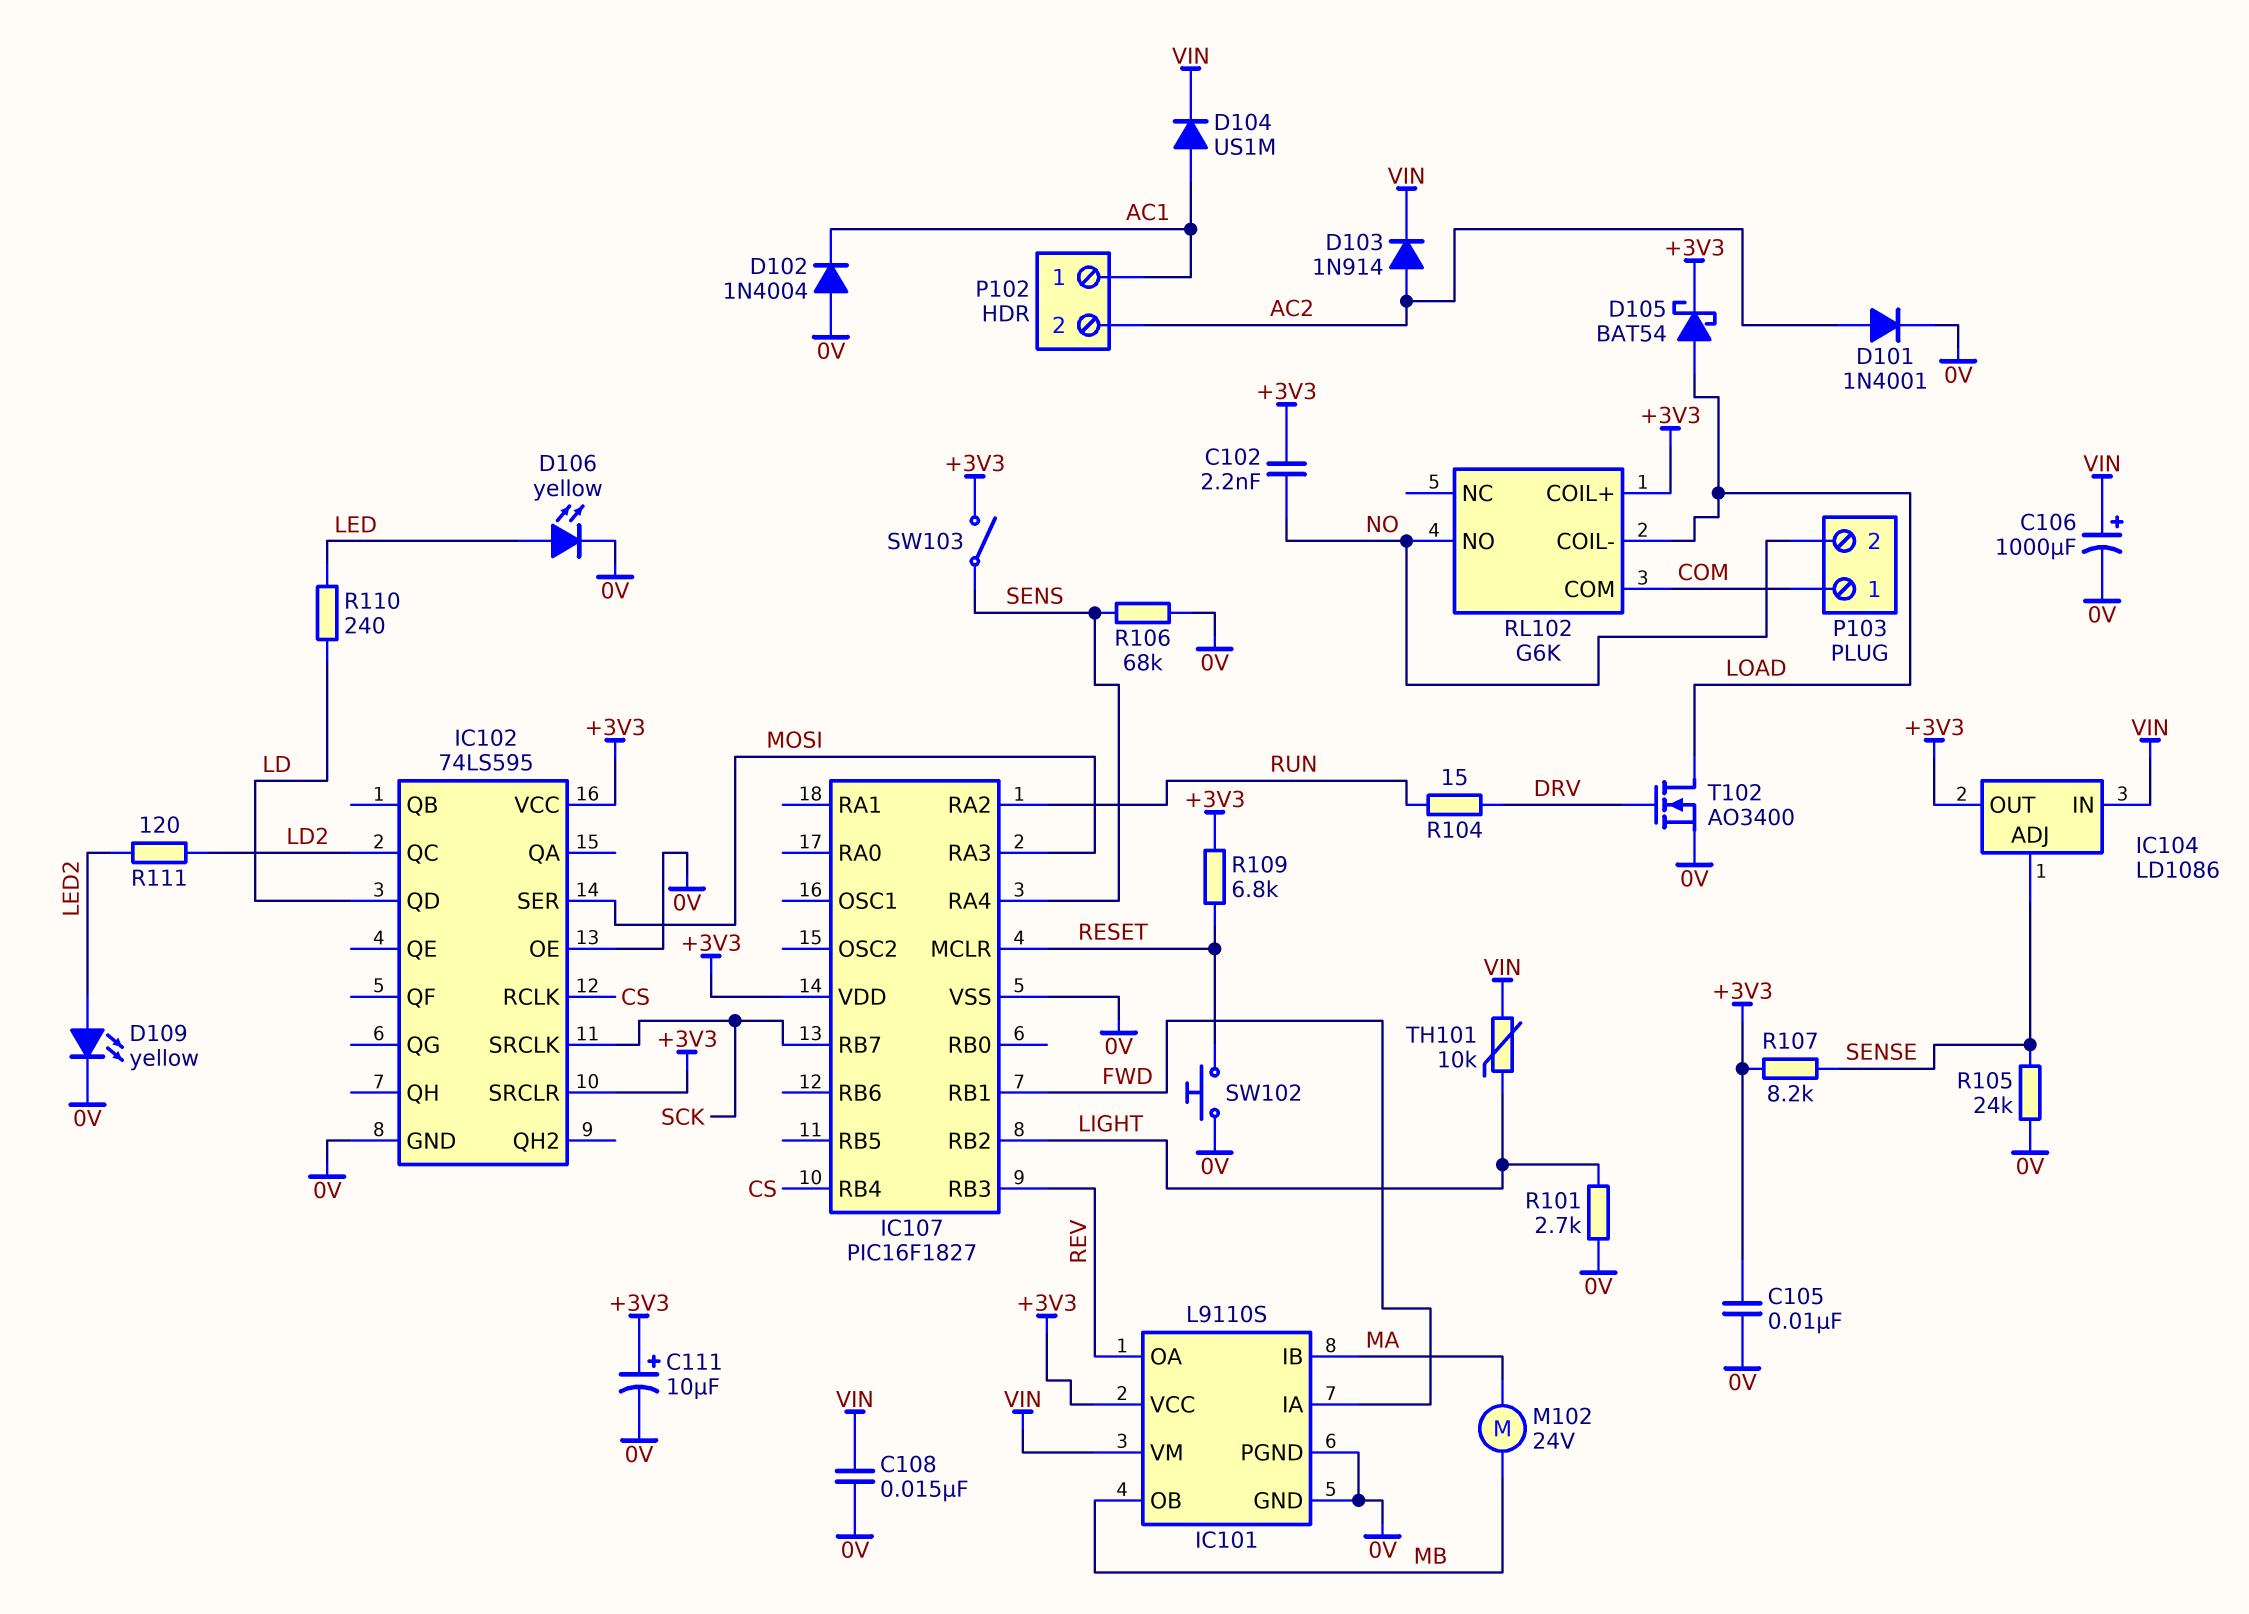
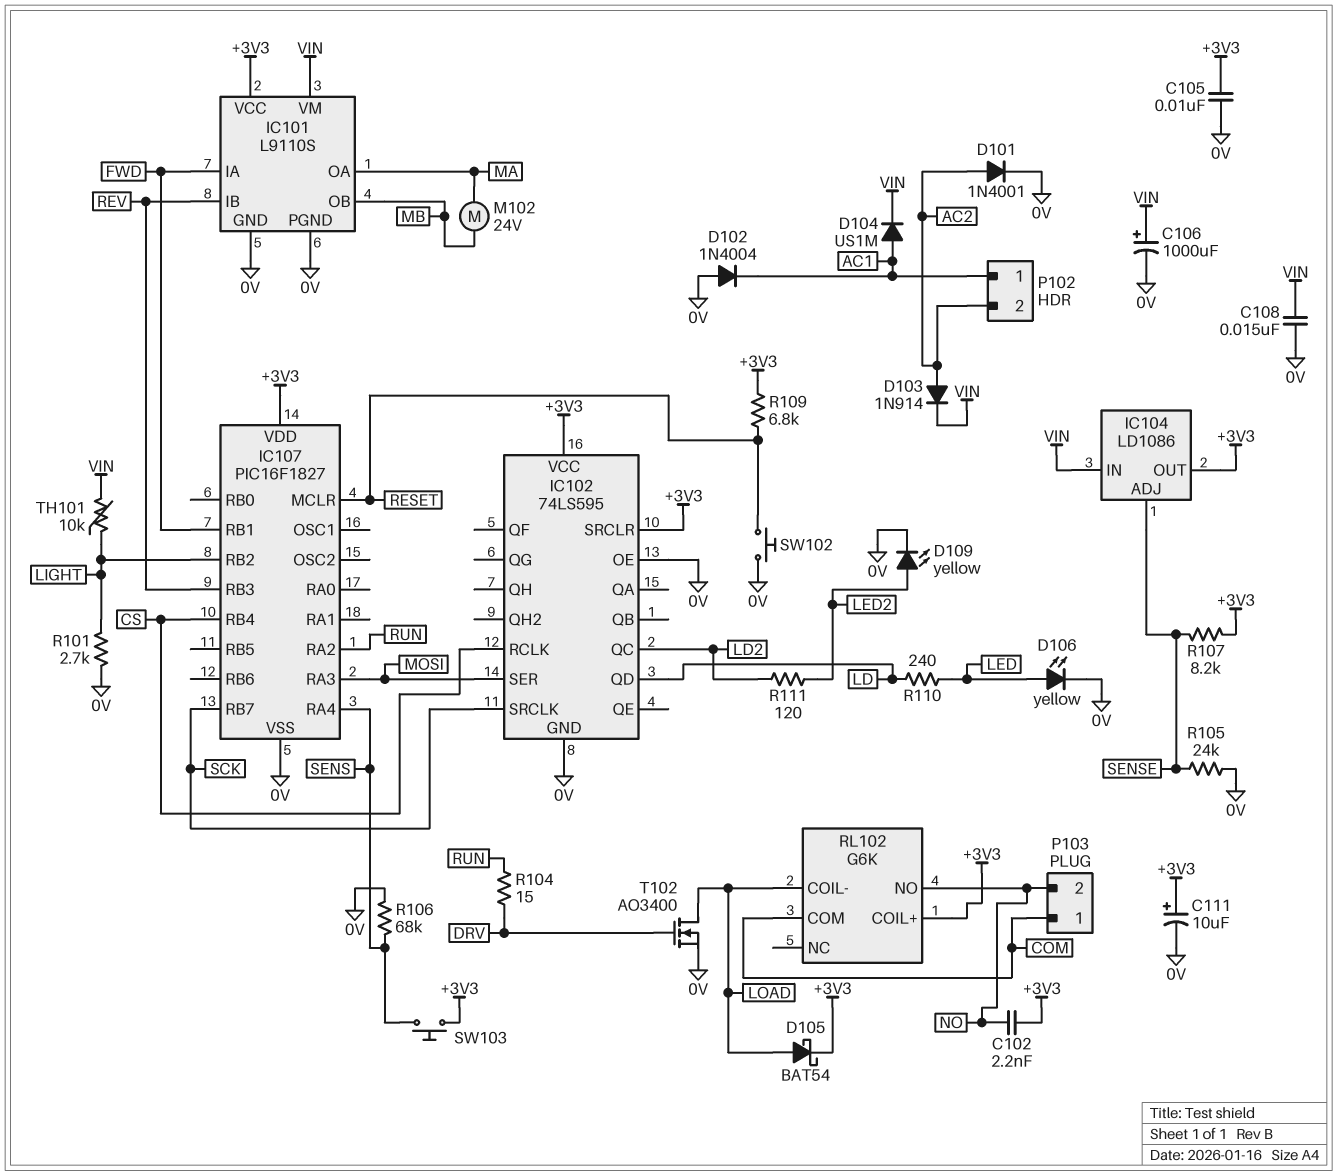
IC101 pin IB: MA -> REV
IC101 pin OA: REV -> MA
SW103: switch (+3V3, SENS) -> button (+3V3, SENS)

